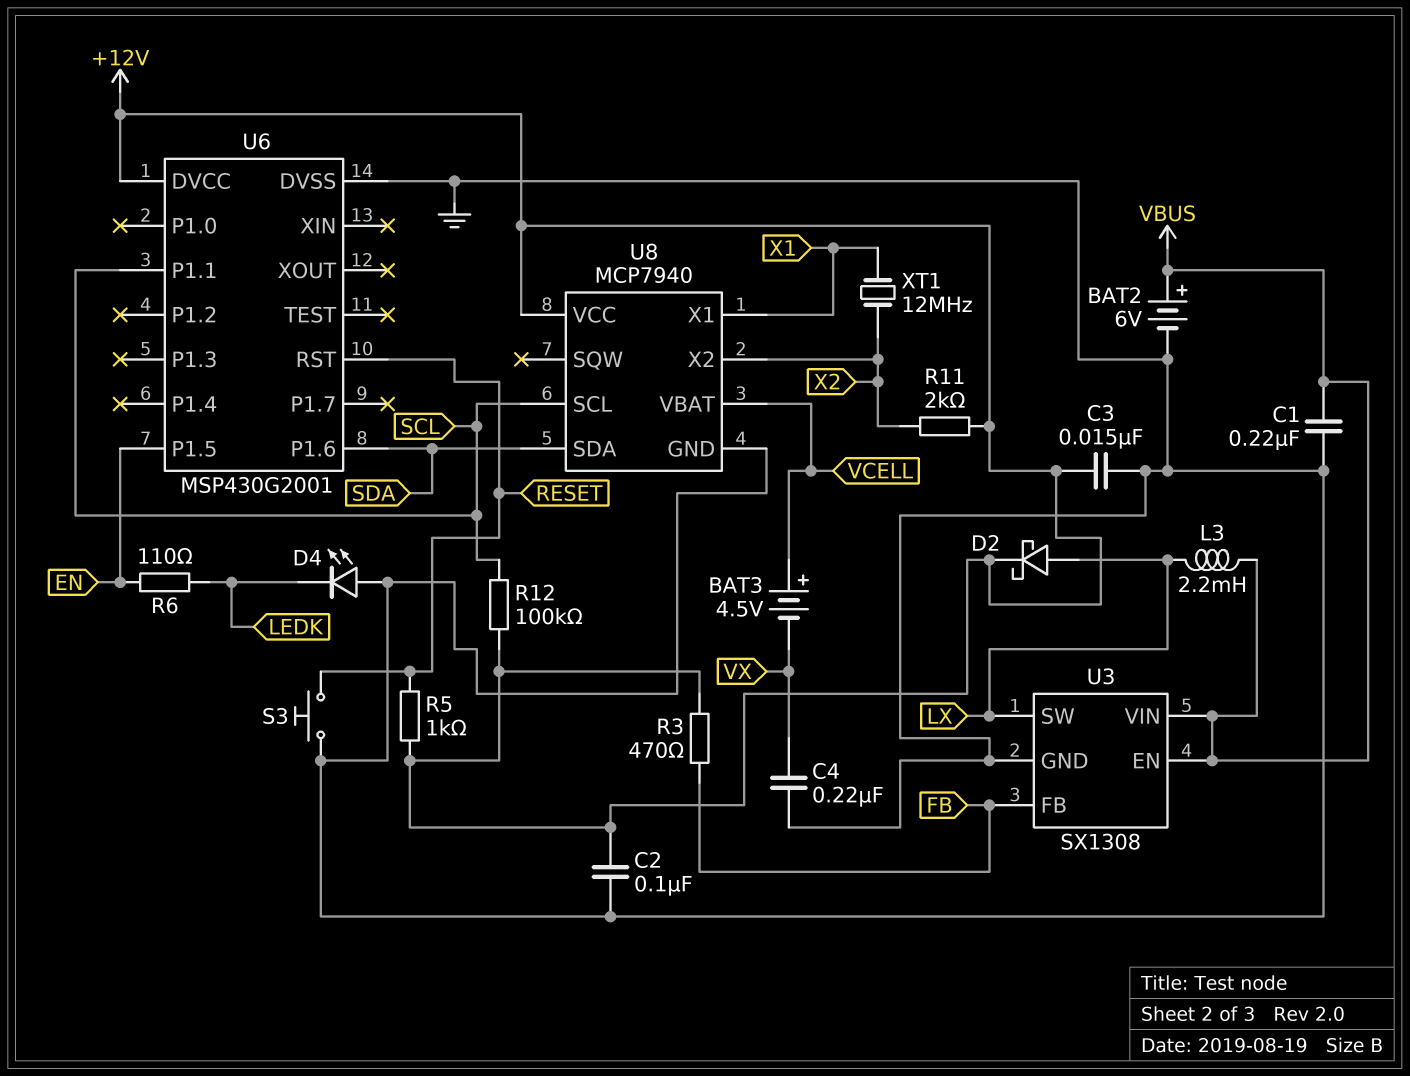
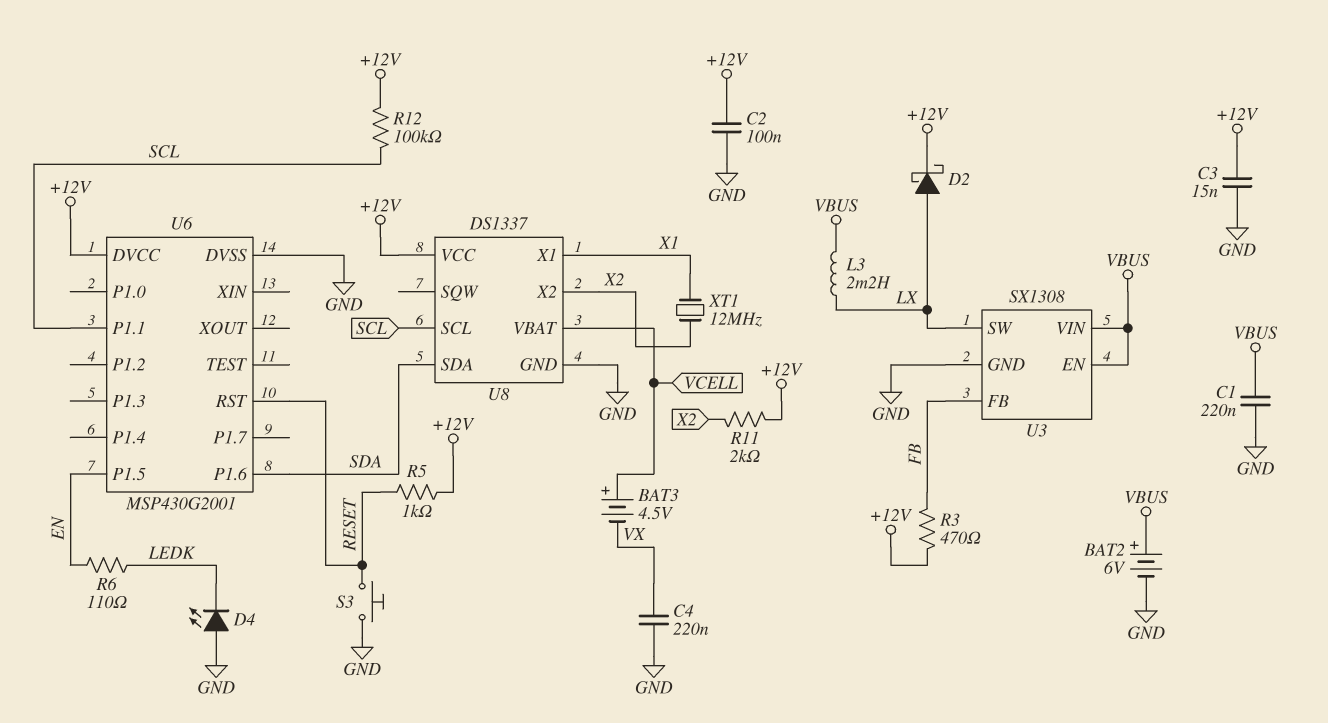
U8: MCP7940 -> DS1337

